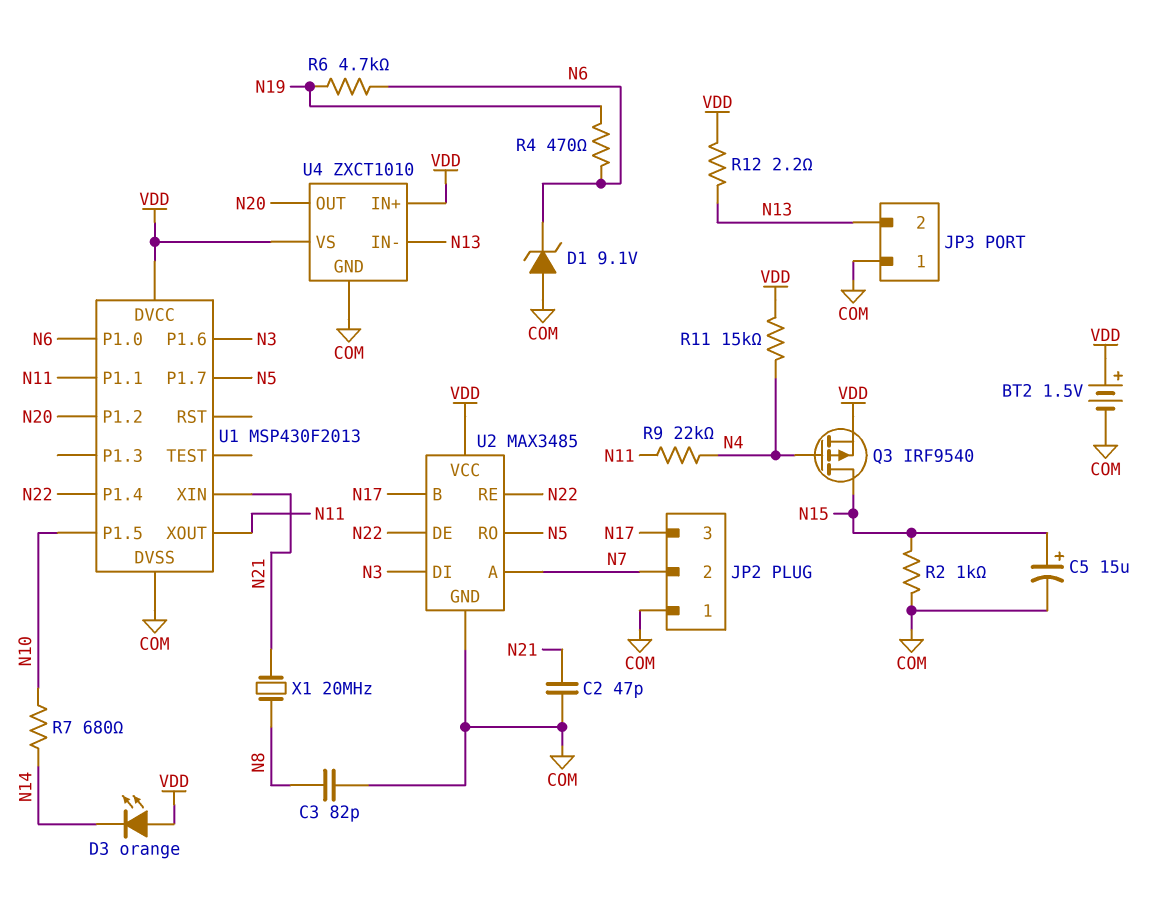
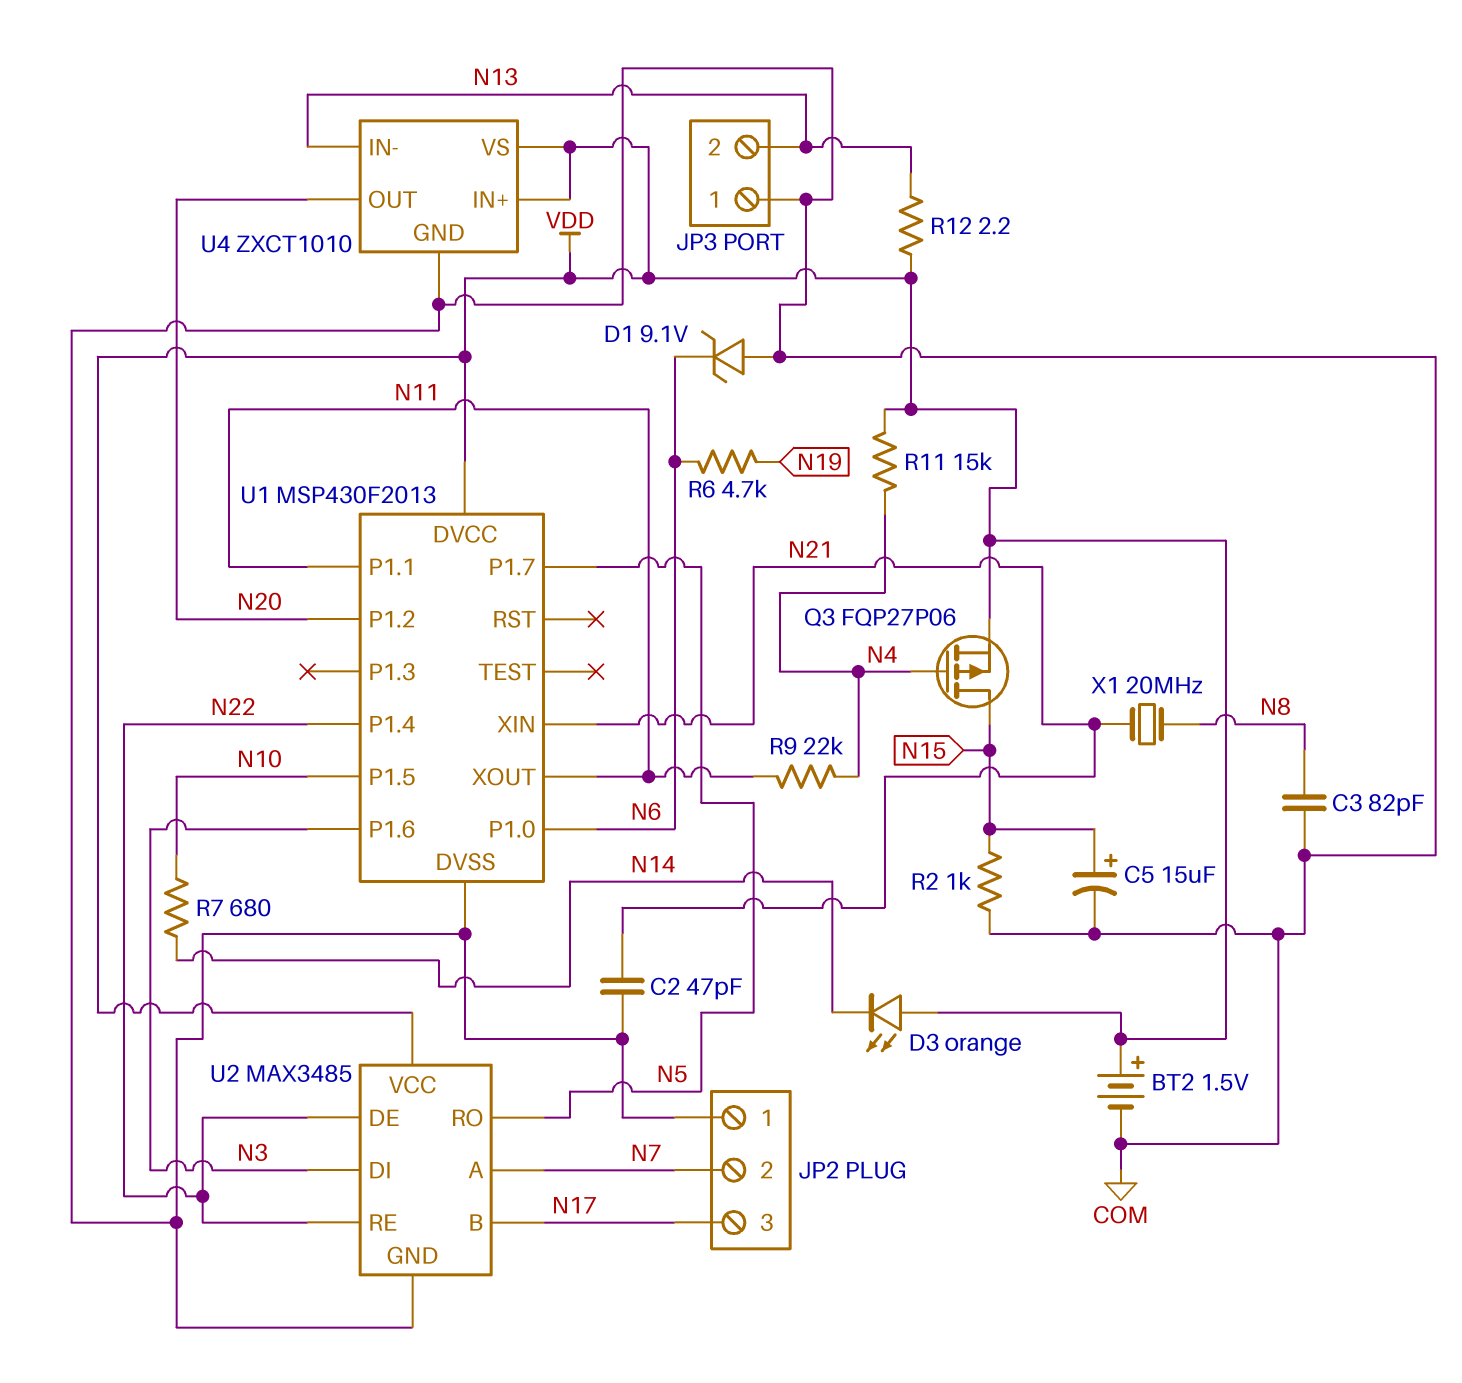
Q3: PMOS IRF9540 (G N4, D N15, S VDD) -> PMOS FQP27P06 (G N4, D N15, S VDD)
R4: 470 (N6, N19) -> none

